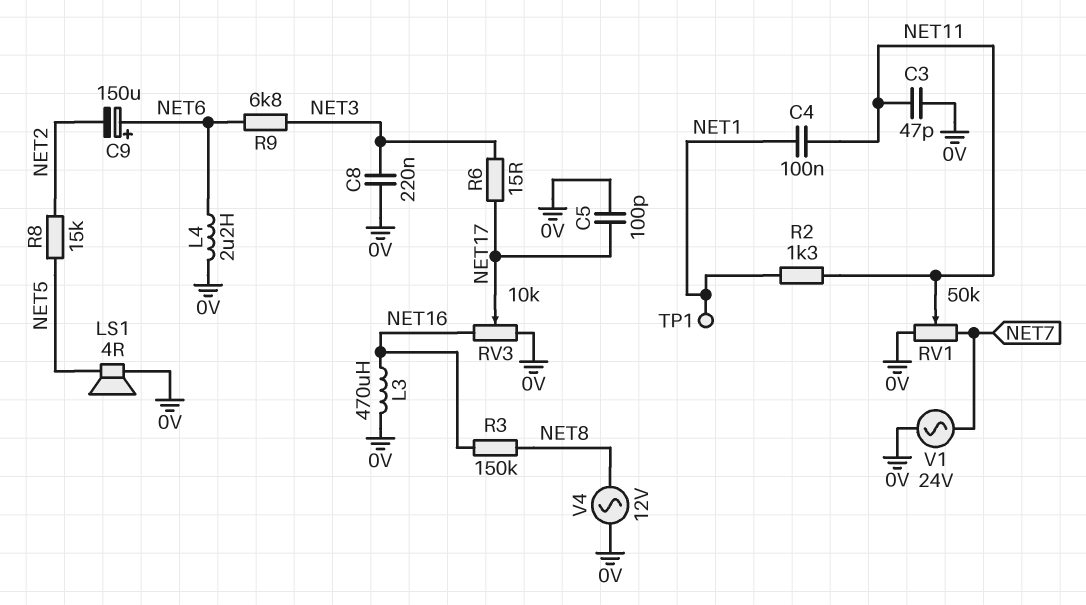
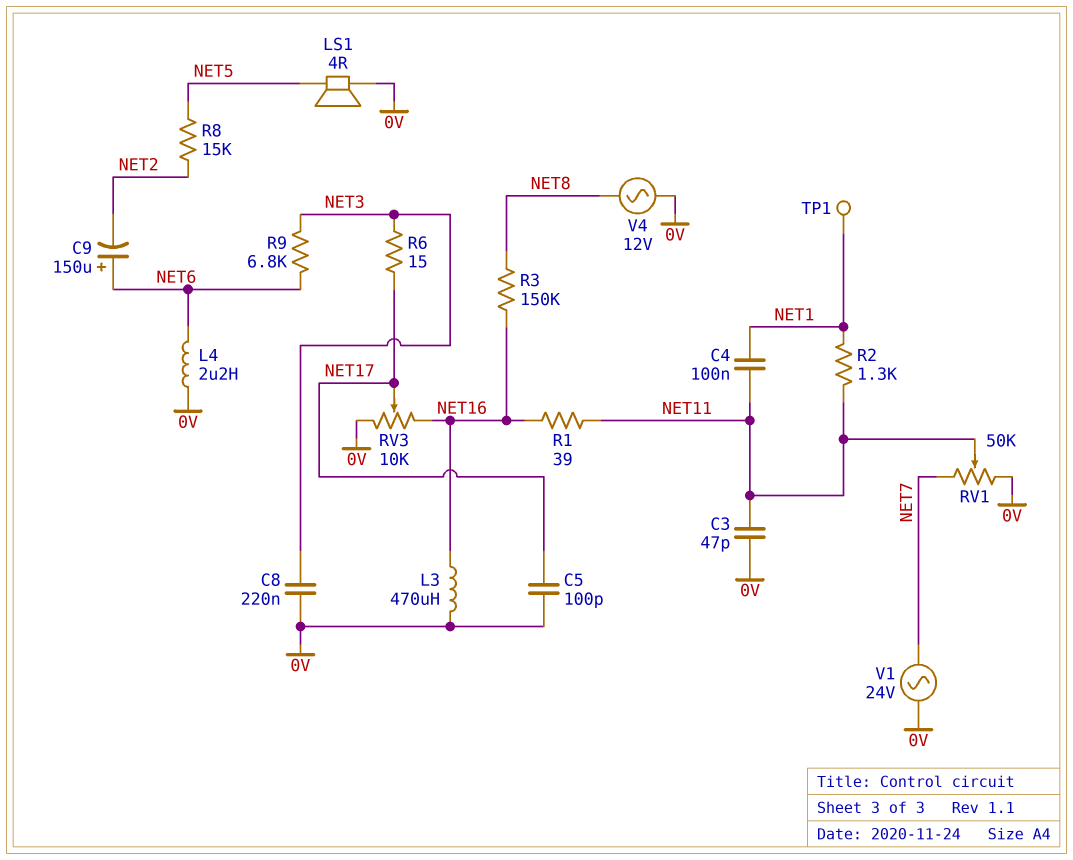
R1: none -> 39 (NET11, NET16)

